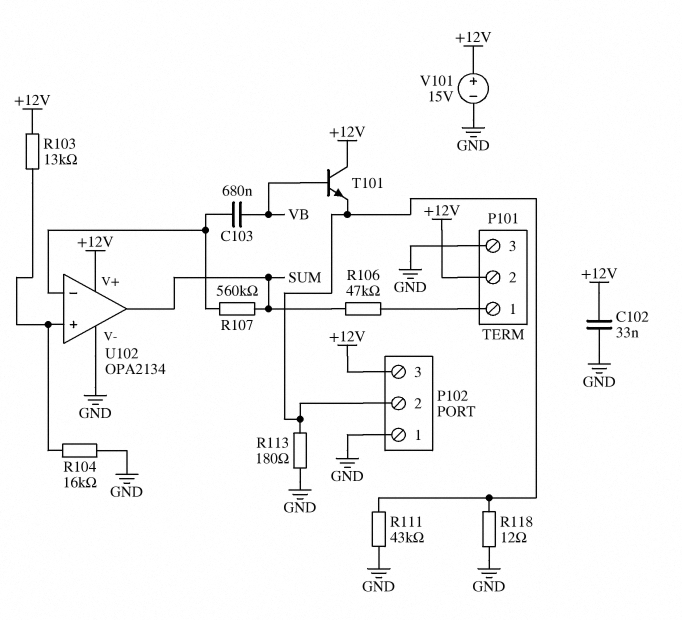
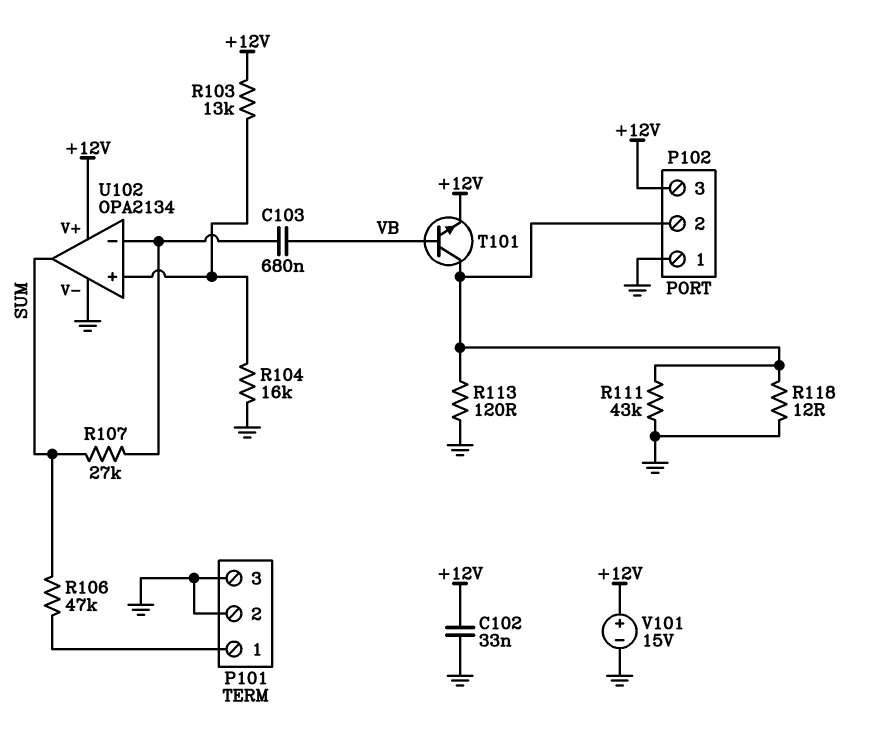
P101 pin 2: +12V -> GND
R107: 560k (SUM, U102/in-) -> 27k (SUM, U102/in-)
R113: 180 (GND, P102/2) -> 120 (GND, P102/2)
T101: NPN (B VB, C +12V, E P102/2) -> NPN (B VB, C P102/2, E +12V)

